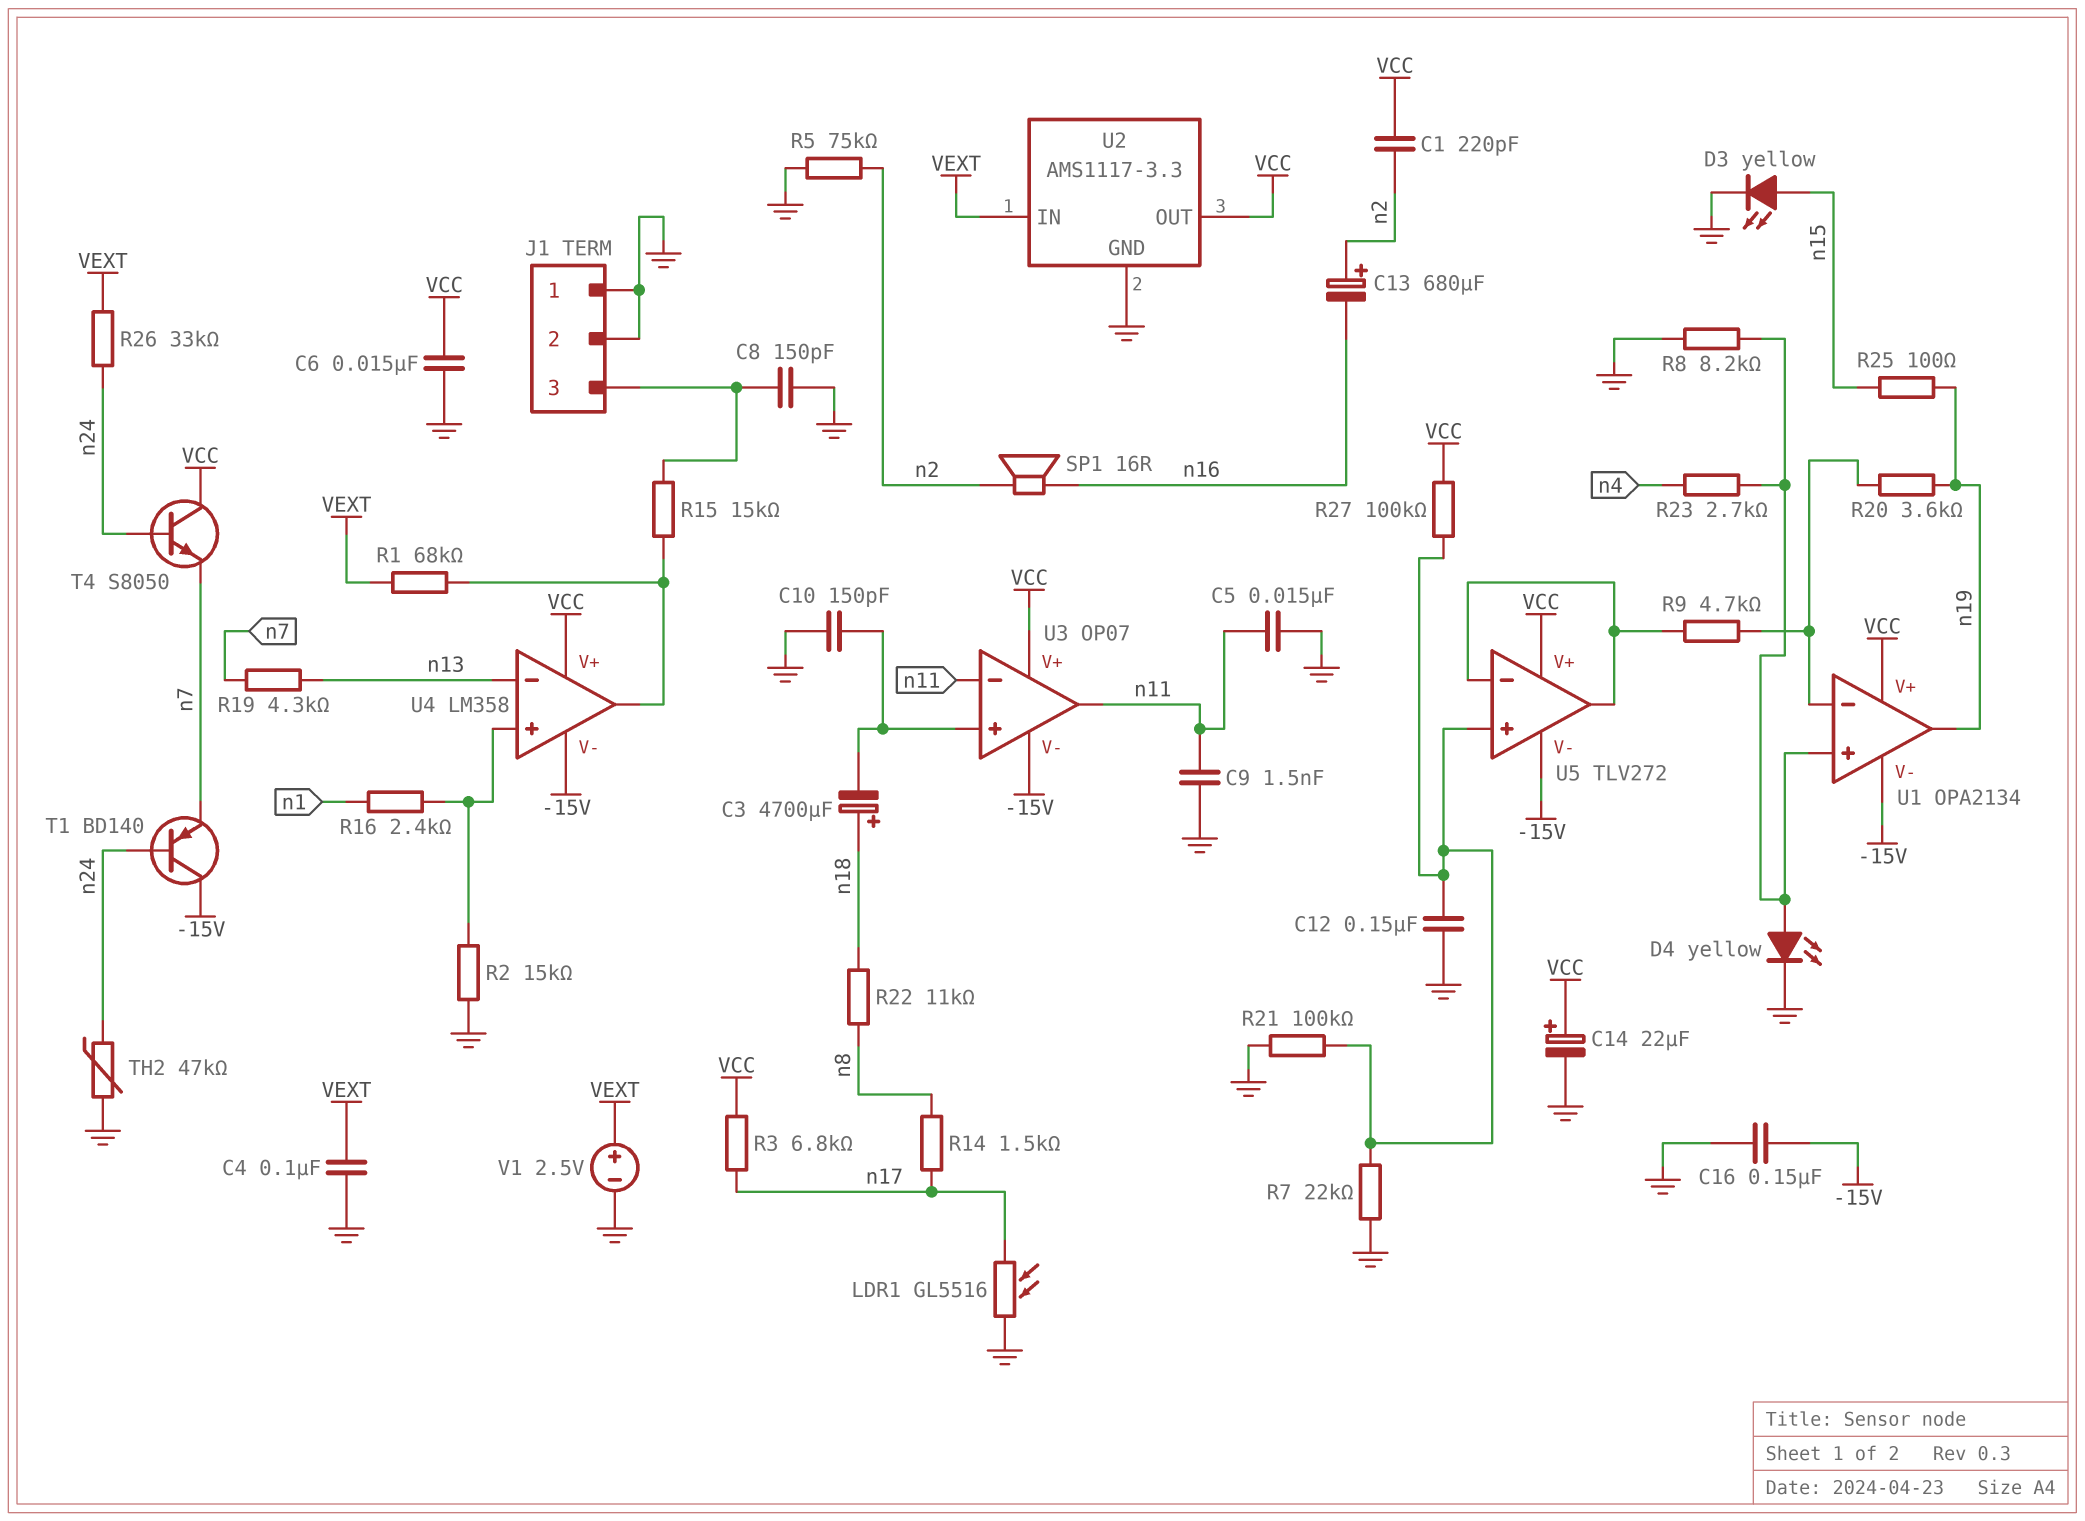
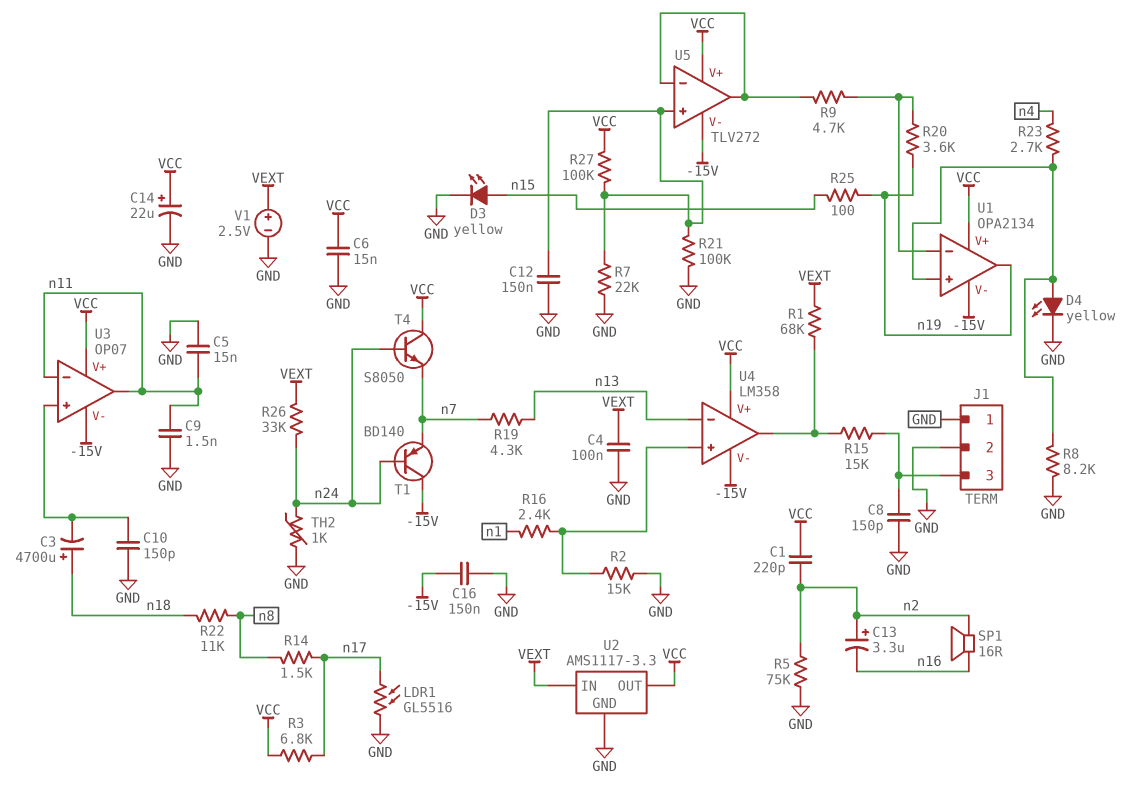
C13: 680uF (plus n2, minus n16) -> 3.3uF (plus n2, minus n16)
TH2: 47k (GND, n24) -> 1k (GND, n24)

